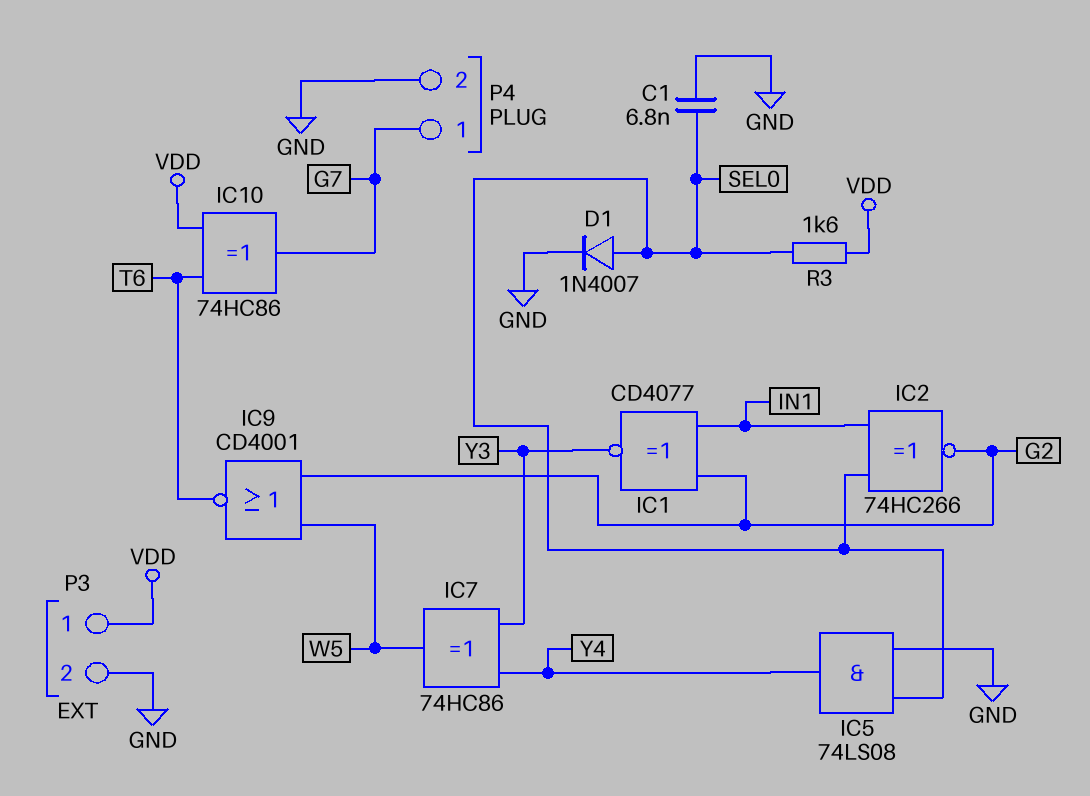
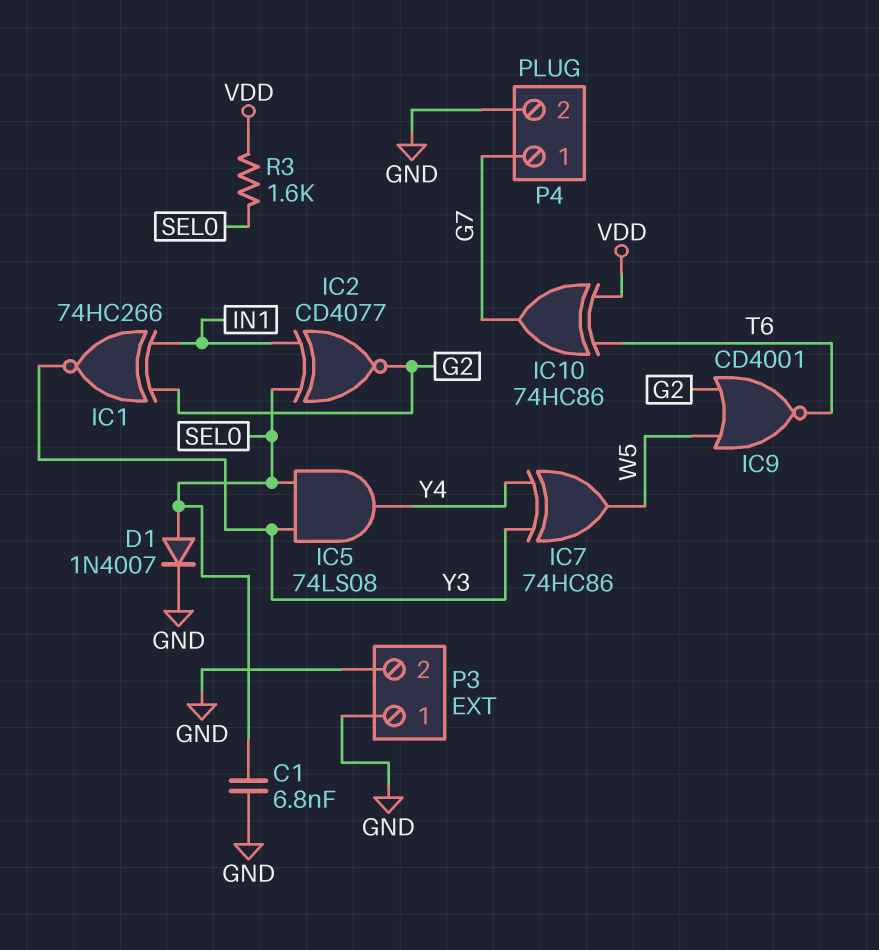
IC1: XNOR CD4077 (in G2, in IN1, out Y3) -> XNOR 74HC266 (in G2, in IN1, out Y3)
IC2: XNOR 74HC266 (in IN1, in SEL0, out G2) -> XNOR CD4077 (in IN1, in SEL0, out G2)
IC5: AND 74LS08 (in GND, in SEL0, out Y4) -> AND 74LS08 (in SEL0, in Y3, out Y4)
P3 pin 1: VDD -> GND

